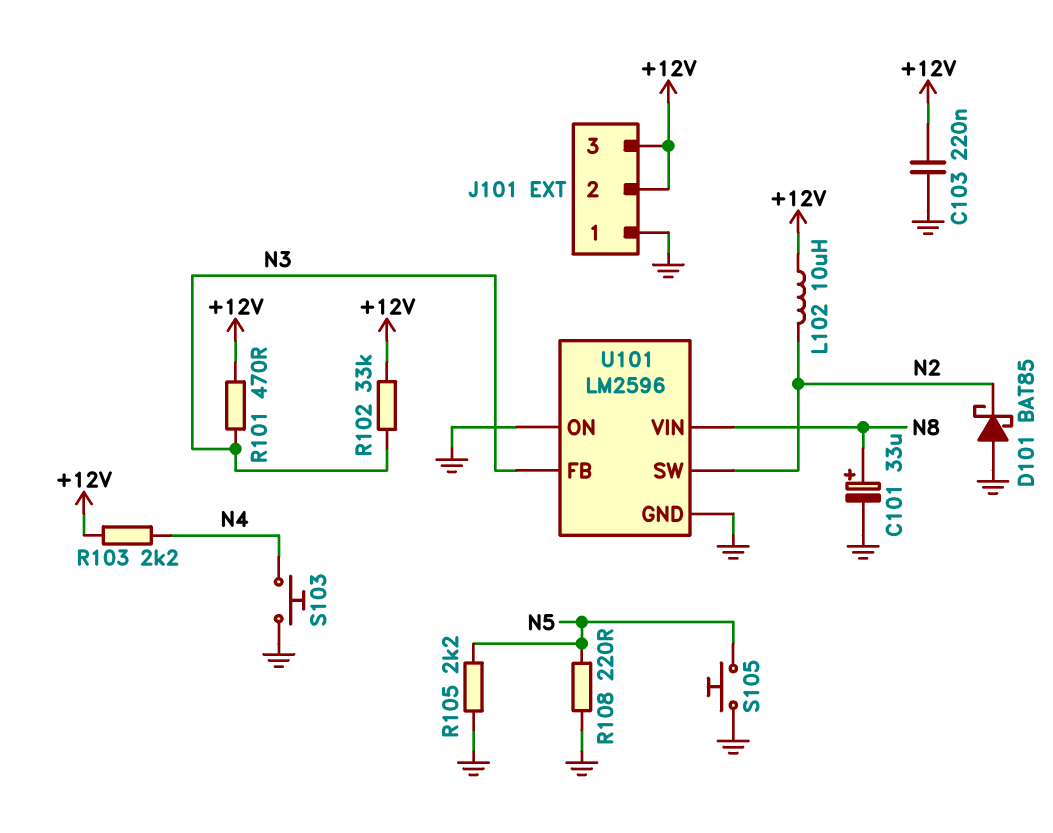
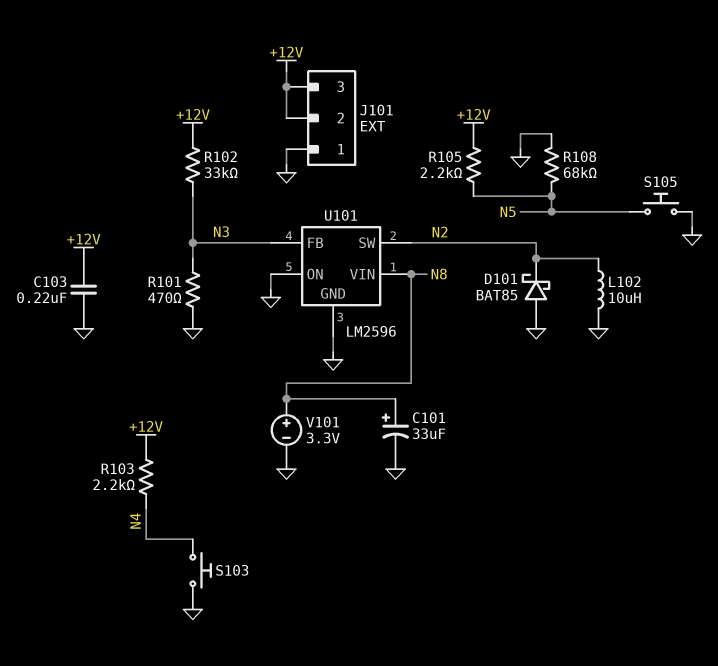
L102: 10uH (+12V, N2) -> 10uH (GND, N2)
R101: 470 (+12V, N3) -> 470 (GND, N3)
R105: 2.2k (GND, N5) -> 2.2k (+12V, N5)
R108: 220 (GND, N5) -> 68k (GND, N5)
V101: none -> 3.3V (plus N8, minus GND)

